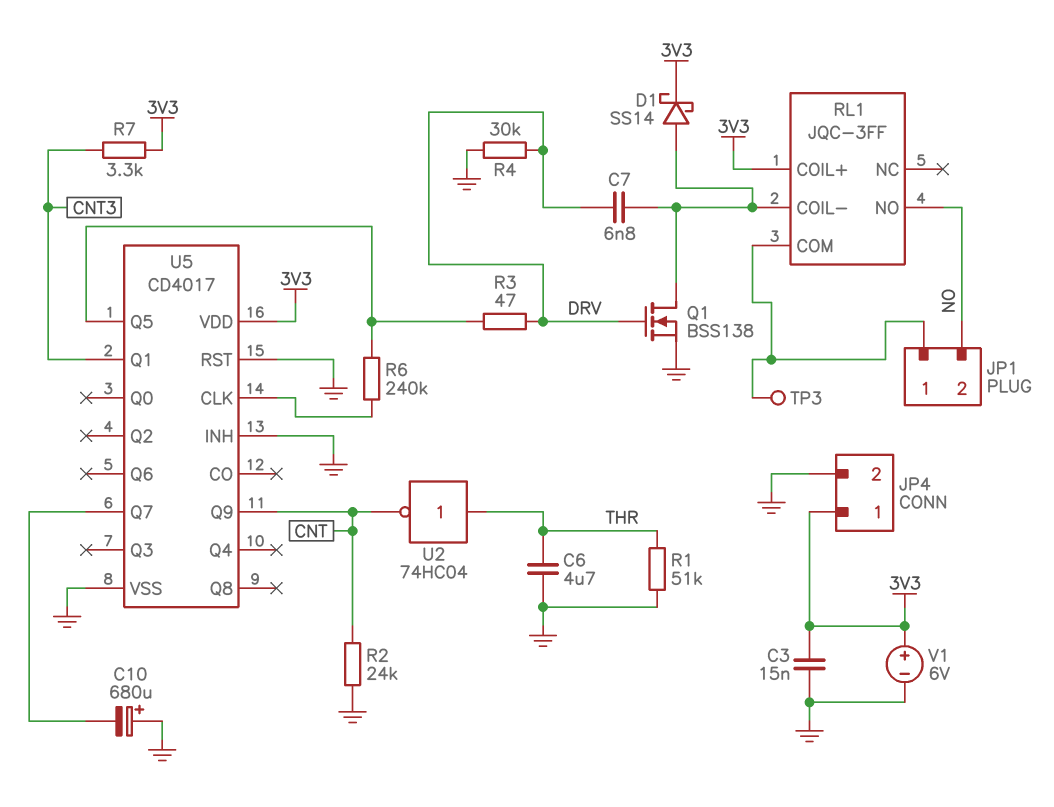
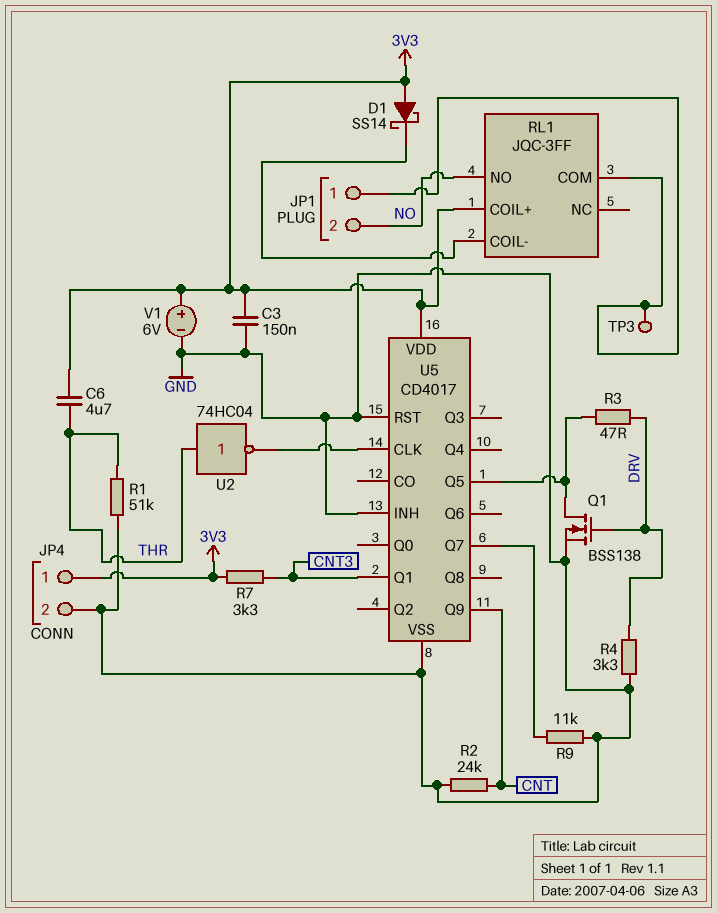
C3: 15nF (3V3, GND) -> 150nF (3V3, GND)
C6: 4.7uF (GND, THR) -> 4.7uF (3V3, THR)
C7: 6.8nF (DRV, RL1/COIL-) -> none
C10: 680uF (plus GND, minus U5/Q7) -> none
D1: schottky SS14 (A RL1/COIL-, K 3V3) -> schottky SS14 (A 3V3, K RL1/COIL-)
Q1: NMOS BSS138 (G DRV, D RL1/COIL-, S GND) -> NMOS BSS138 (G DRV, D U5/Q5, S GND)
R4: 30k (DRV, GND) -> 3.3k (DRV, GND)
R6: 240k (U5/CLK, U5/Q5) -> none
R9: none -> 11k (GND, U5/Q7)
U2: NOT 74HC04 (in THR, out CNT) -> NOT 74HC04 (in THR, out U5/CLK)

